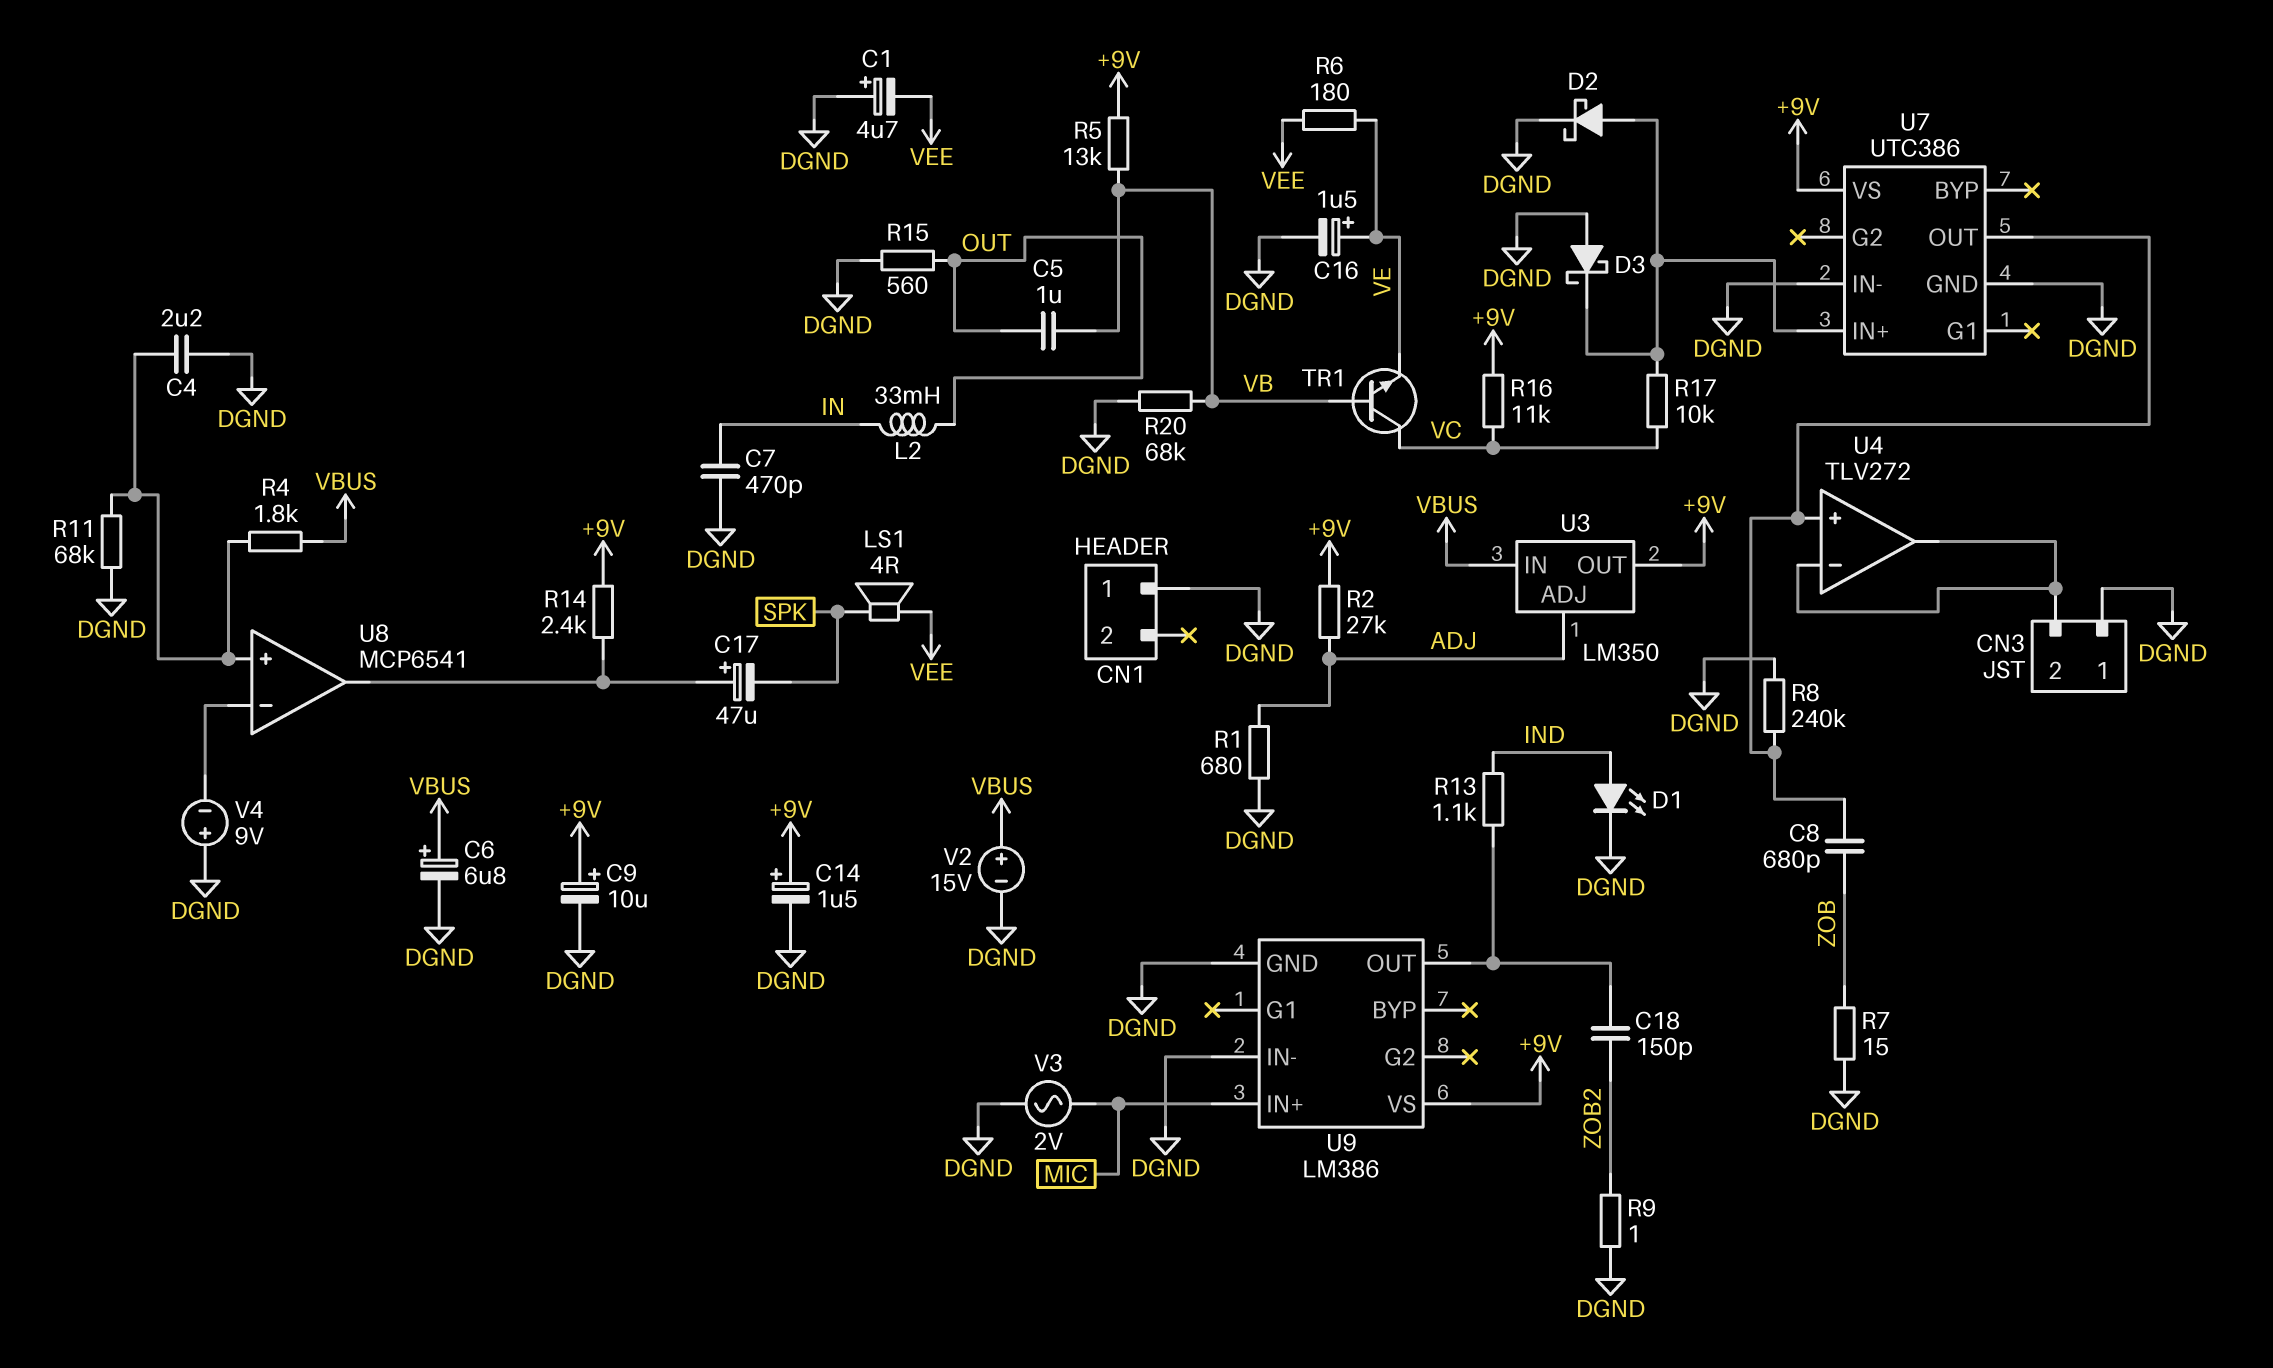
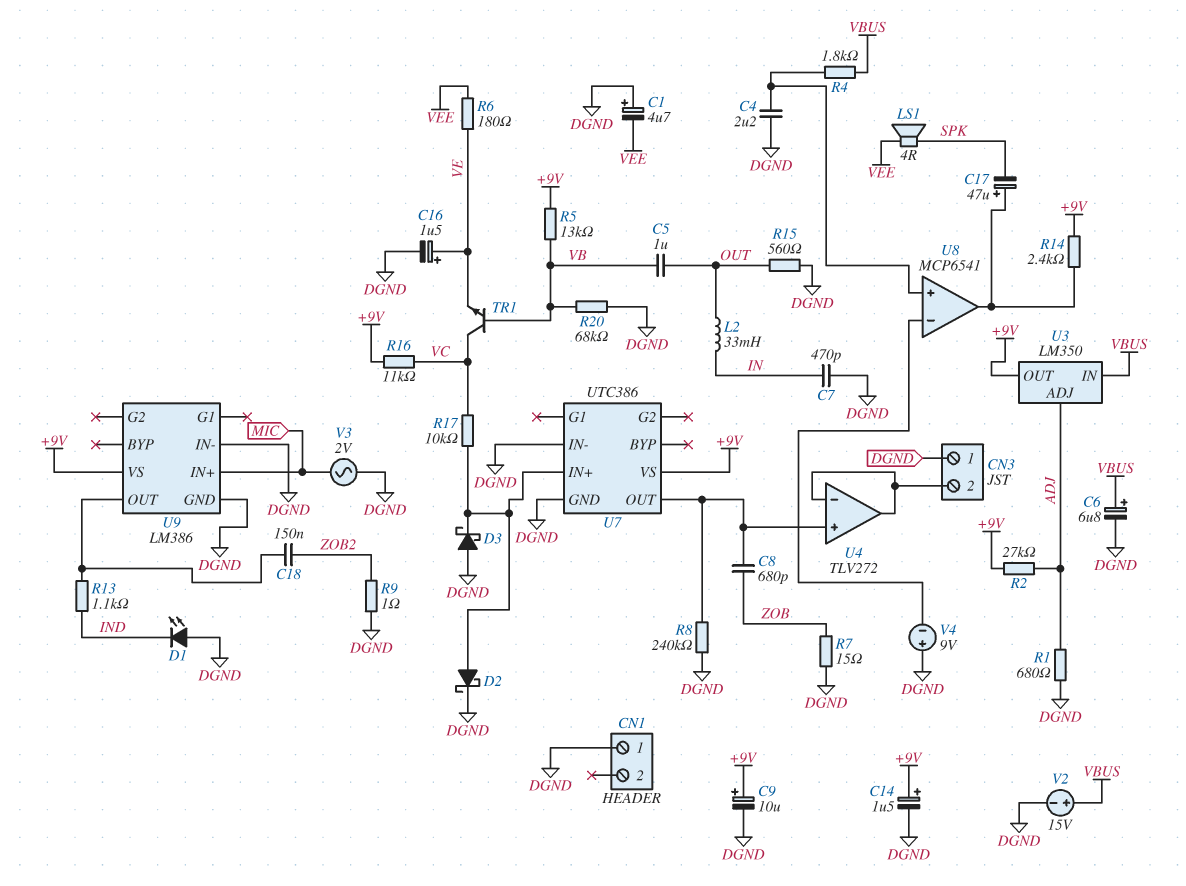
C18: 150pF (U9/OUT, ZOB2) -> 150nF (U9/OUT, ZOB2)
D1: LED (A IND, K DGND) -> LED (A DGND, K IND)
R11: 68k (DGND, U8/in+) -> none

